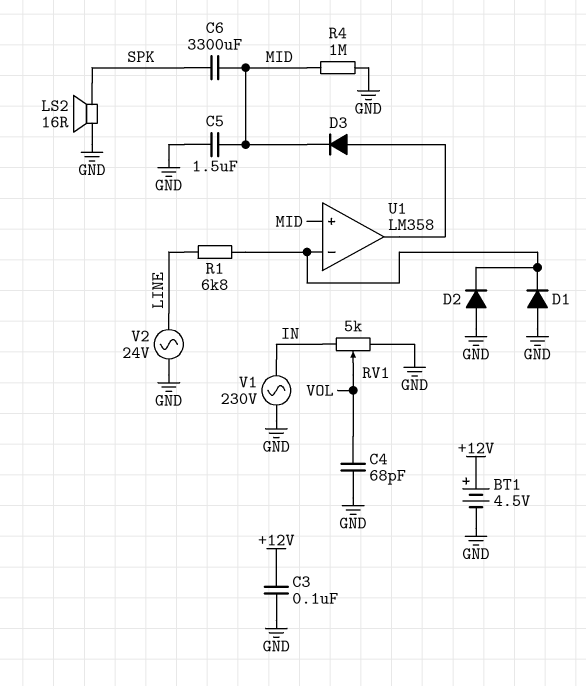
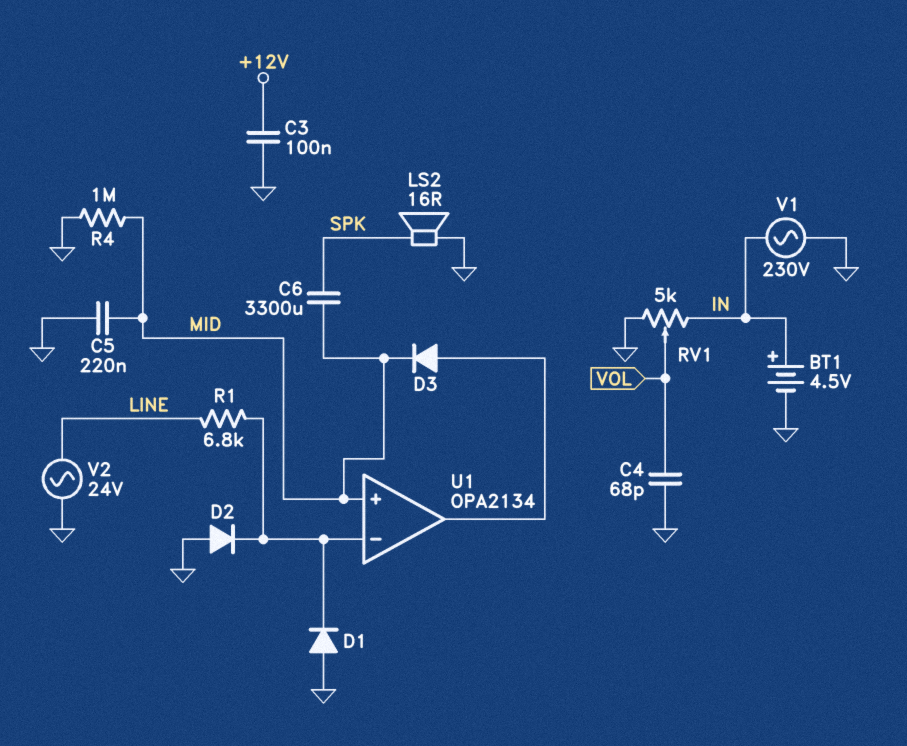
BT1: 4.5V (plus +12V, minus GND) -> 4.5V (plus IN, minus GND)
C5: 1.5uF (GND, MID) -> 220nF (GND, MID)
U1: LM358 -> OPA2134

